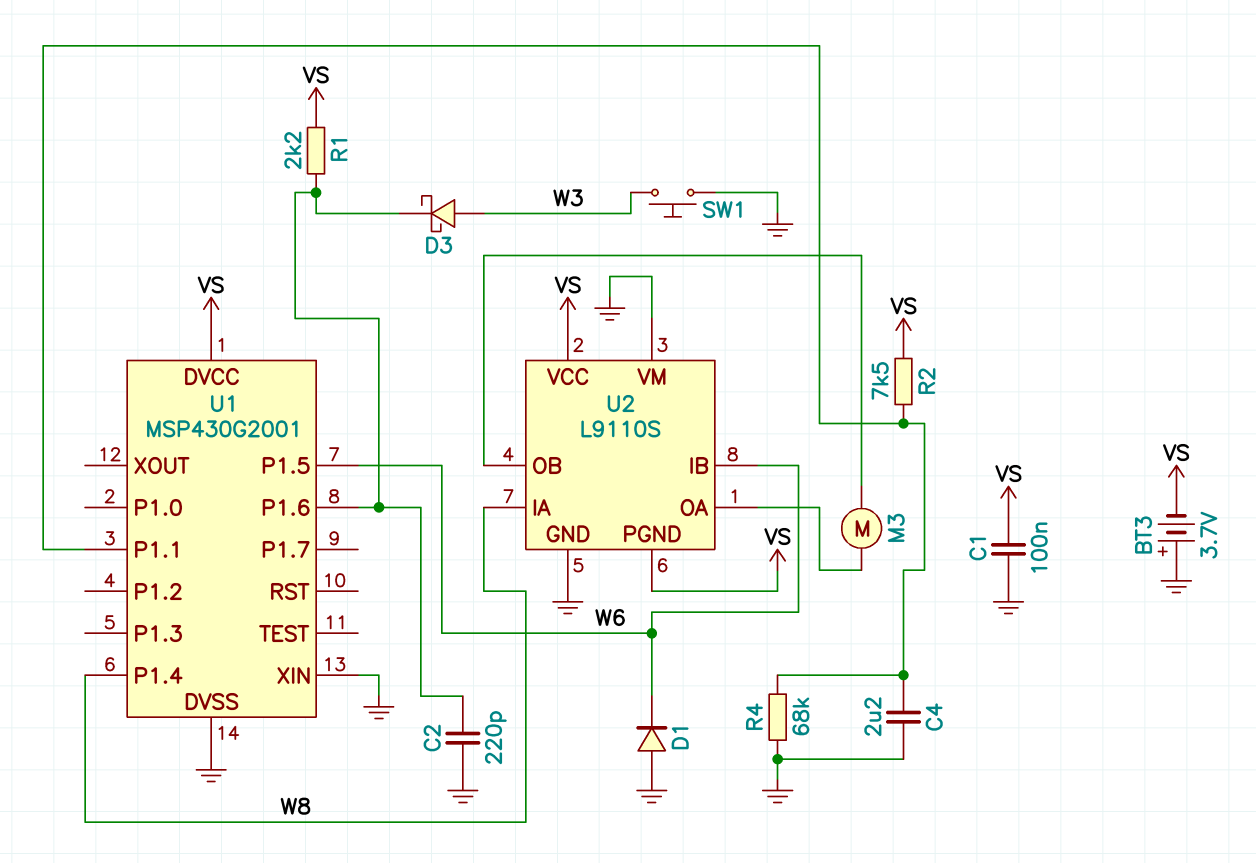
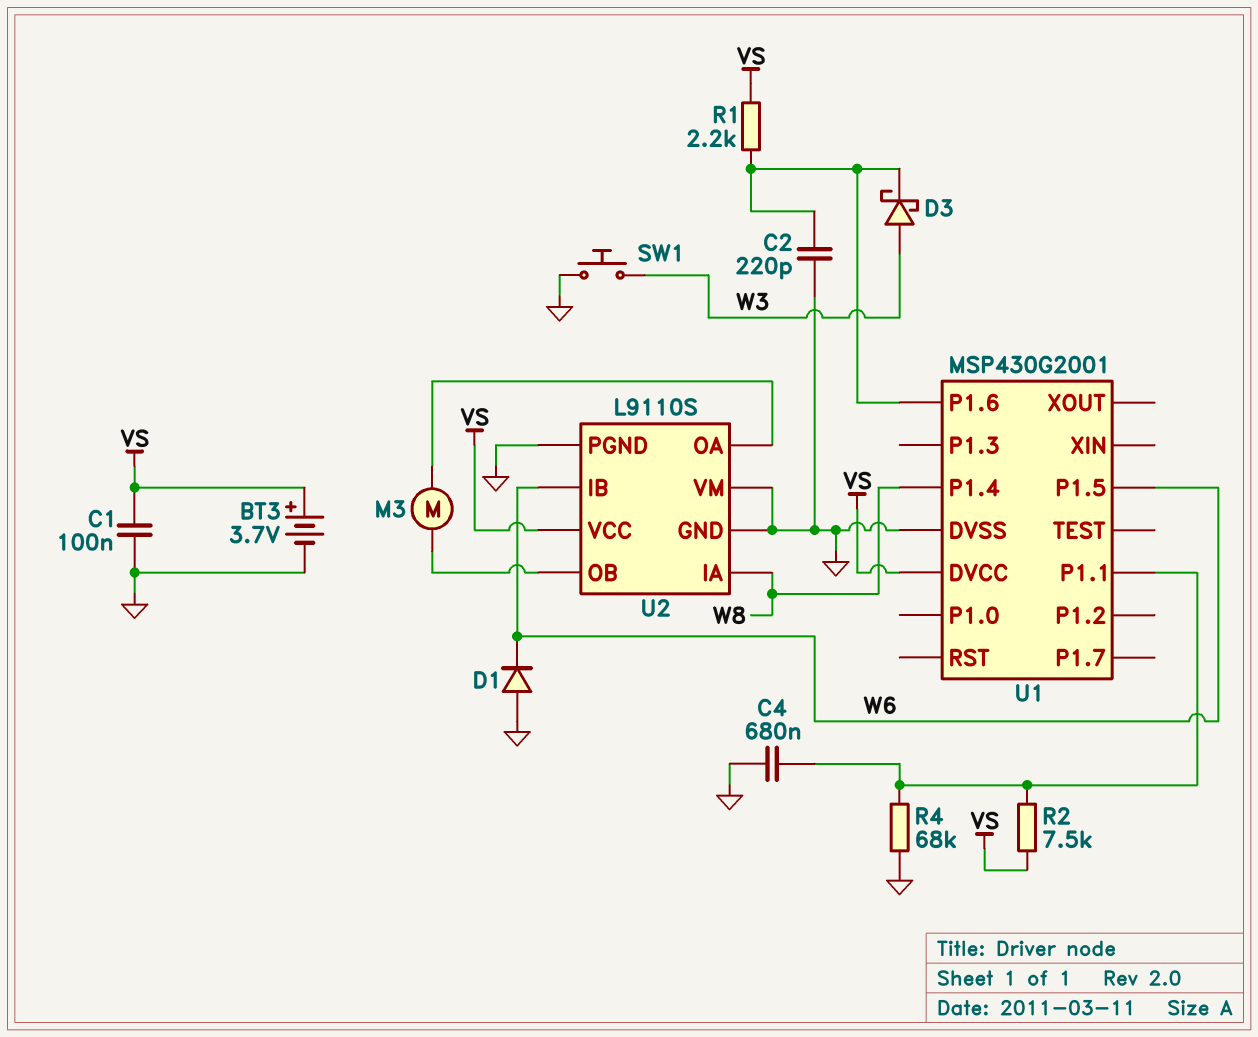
BT3: 3.7V (plus GND, minus VS) -> 3.7V (plus VS, minus GND)
C4: 2.2uF (GND, U1/P1.1) -> 680nF (GND, U1/P1.1)
U1 pin XIN: GND -> none
U2 pin PGND: VS -> GND

